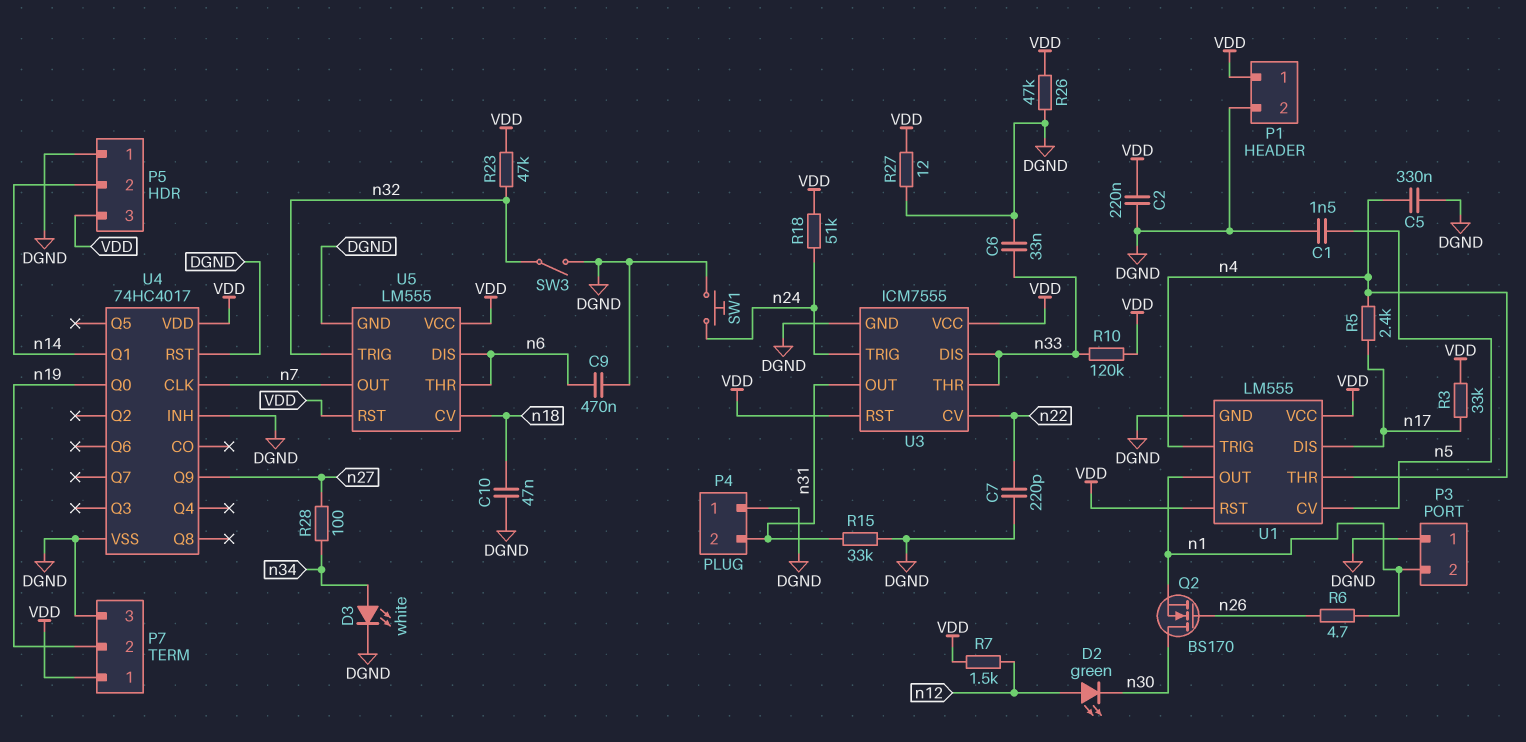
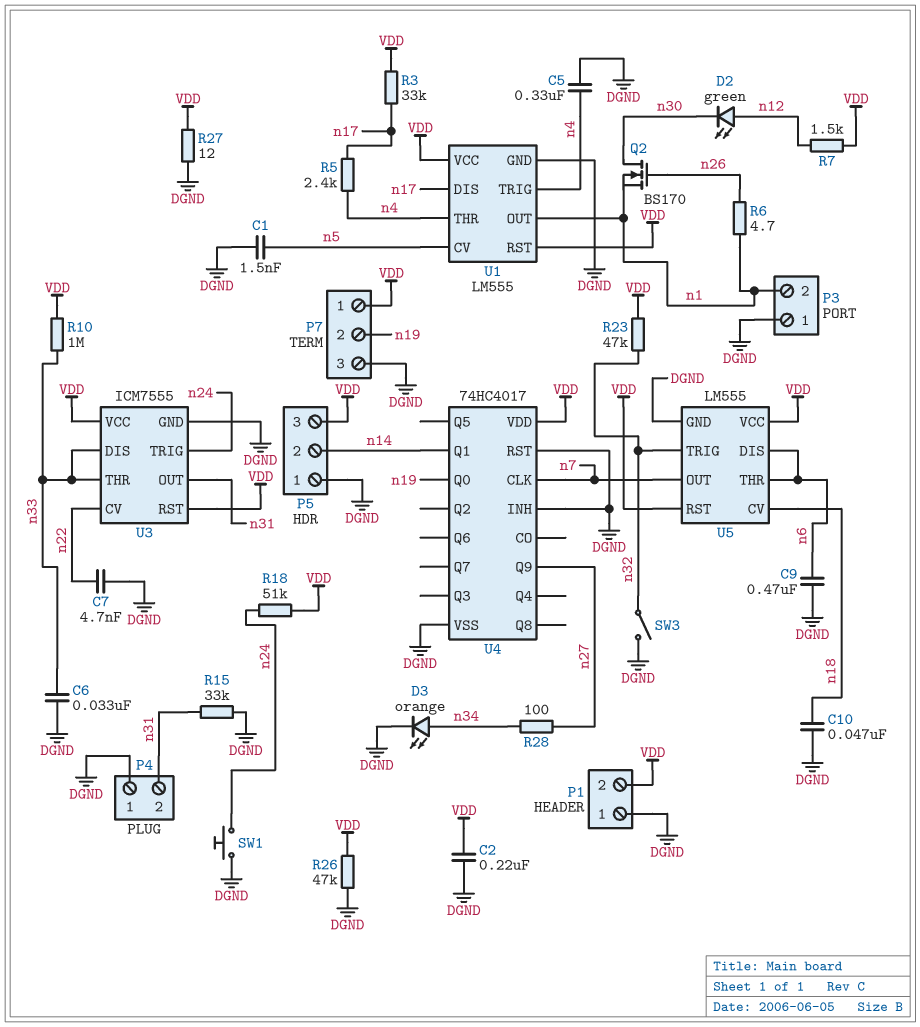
C7: 220pF (DGND, n22) -> 4.7nF (DGND, n22)
D3: LED white (A n34, K DGND) -> LED orange (A n34, K DGND)
P1 pin 1: VDD -> DGND
P1 pin 2: DGND -> VDD
R10: 120k (VDD, n33) -> 1M (VDD, n33)

